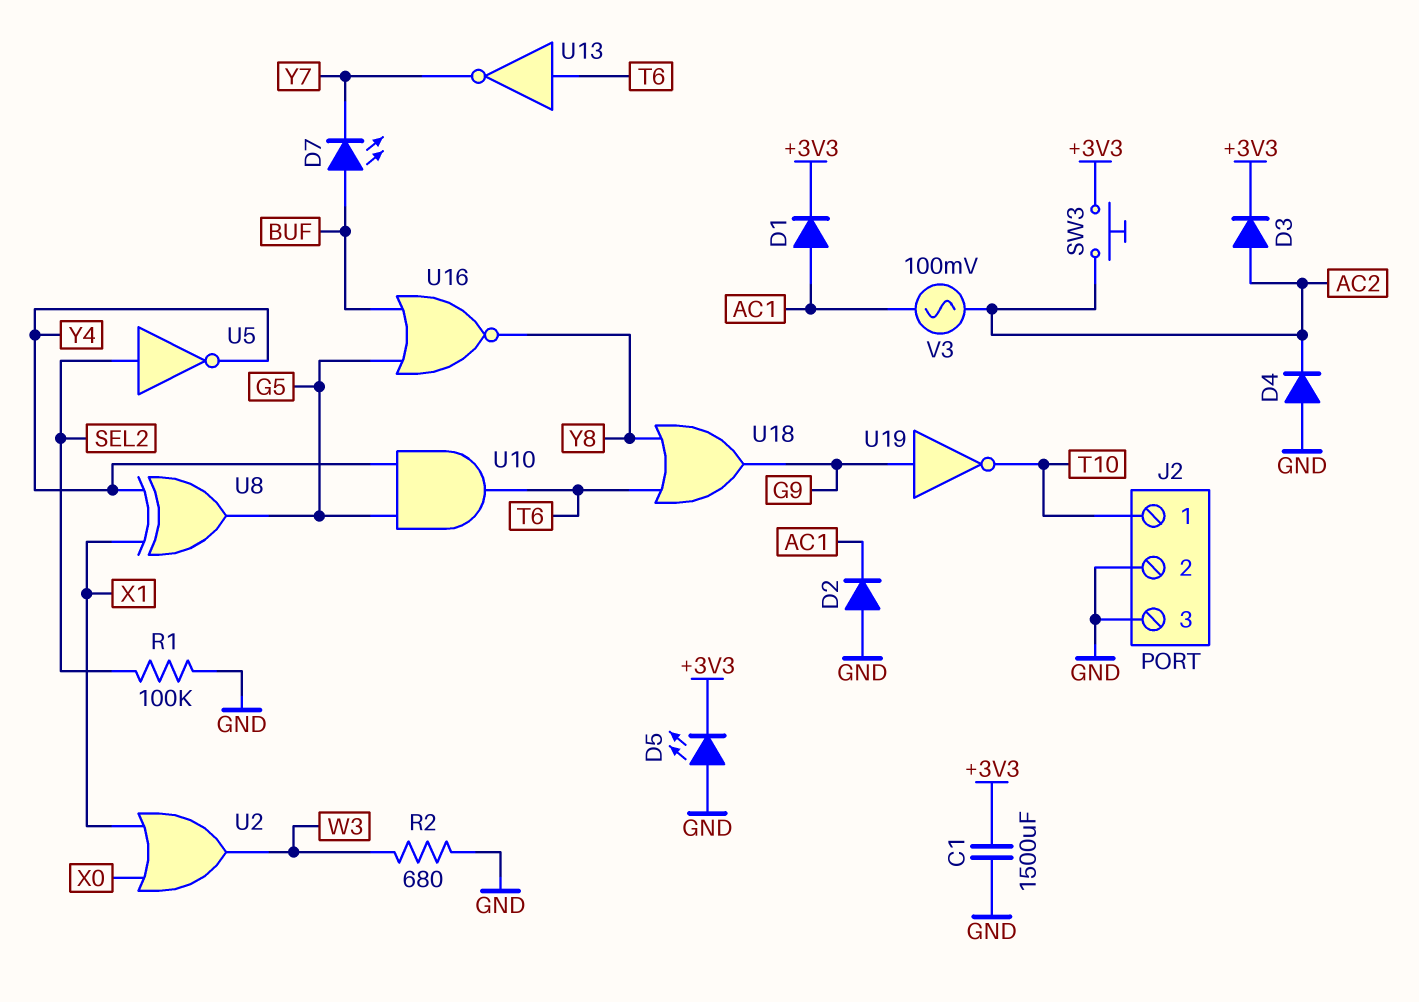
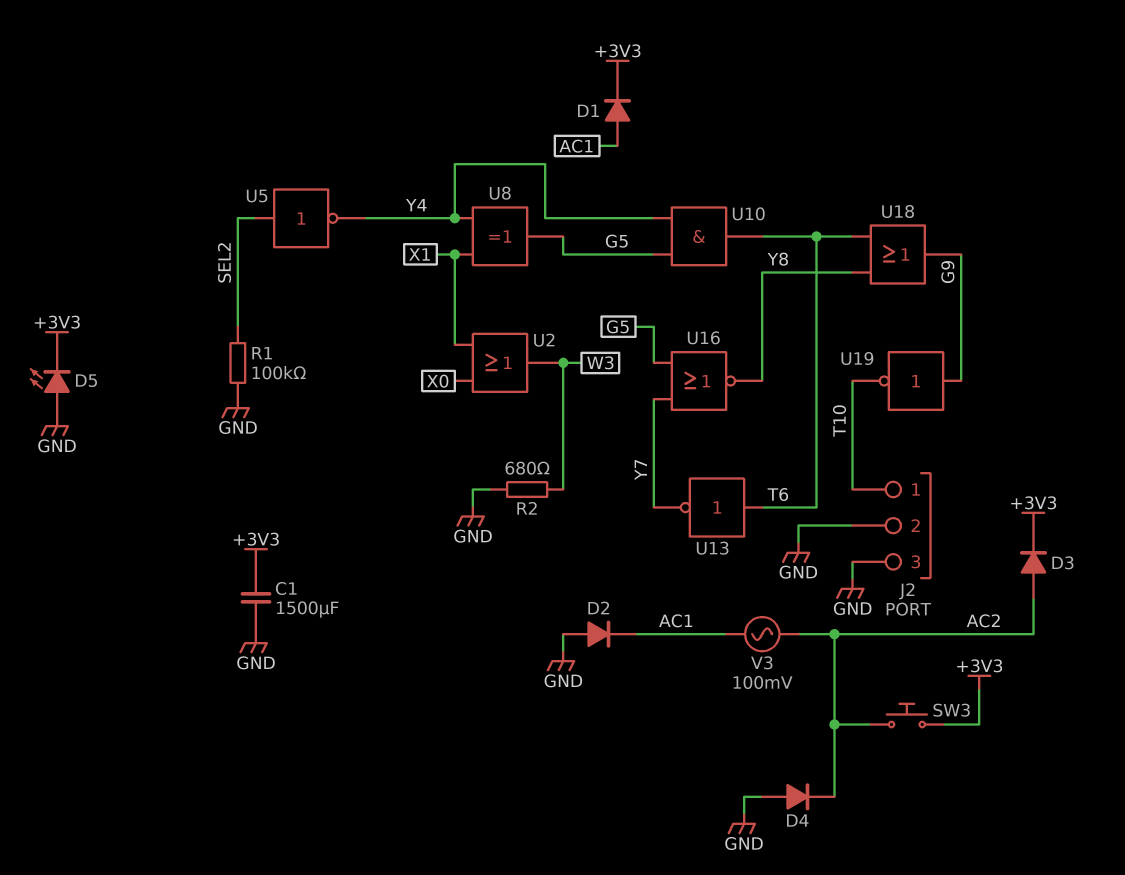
D7: LED (A BUF, K Y7) -> none
U16: NOR (in BUF, in G5, out Y8) -> NOR (in G5, in Y7, out Y8)

